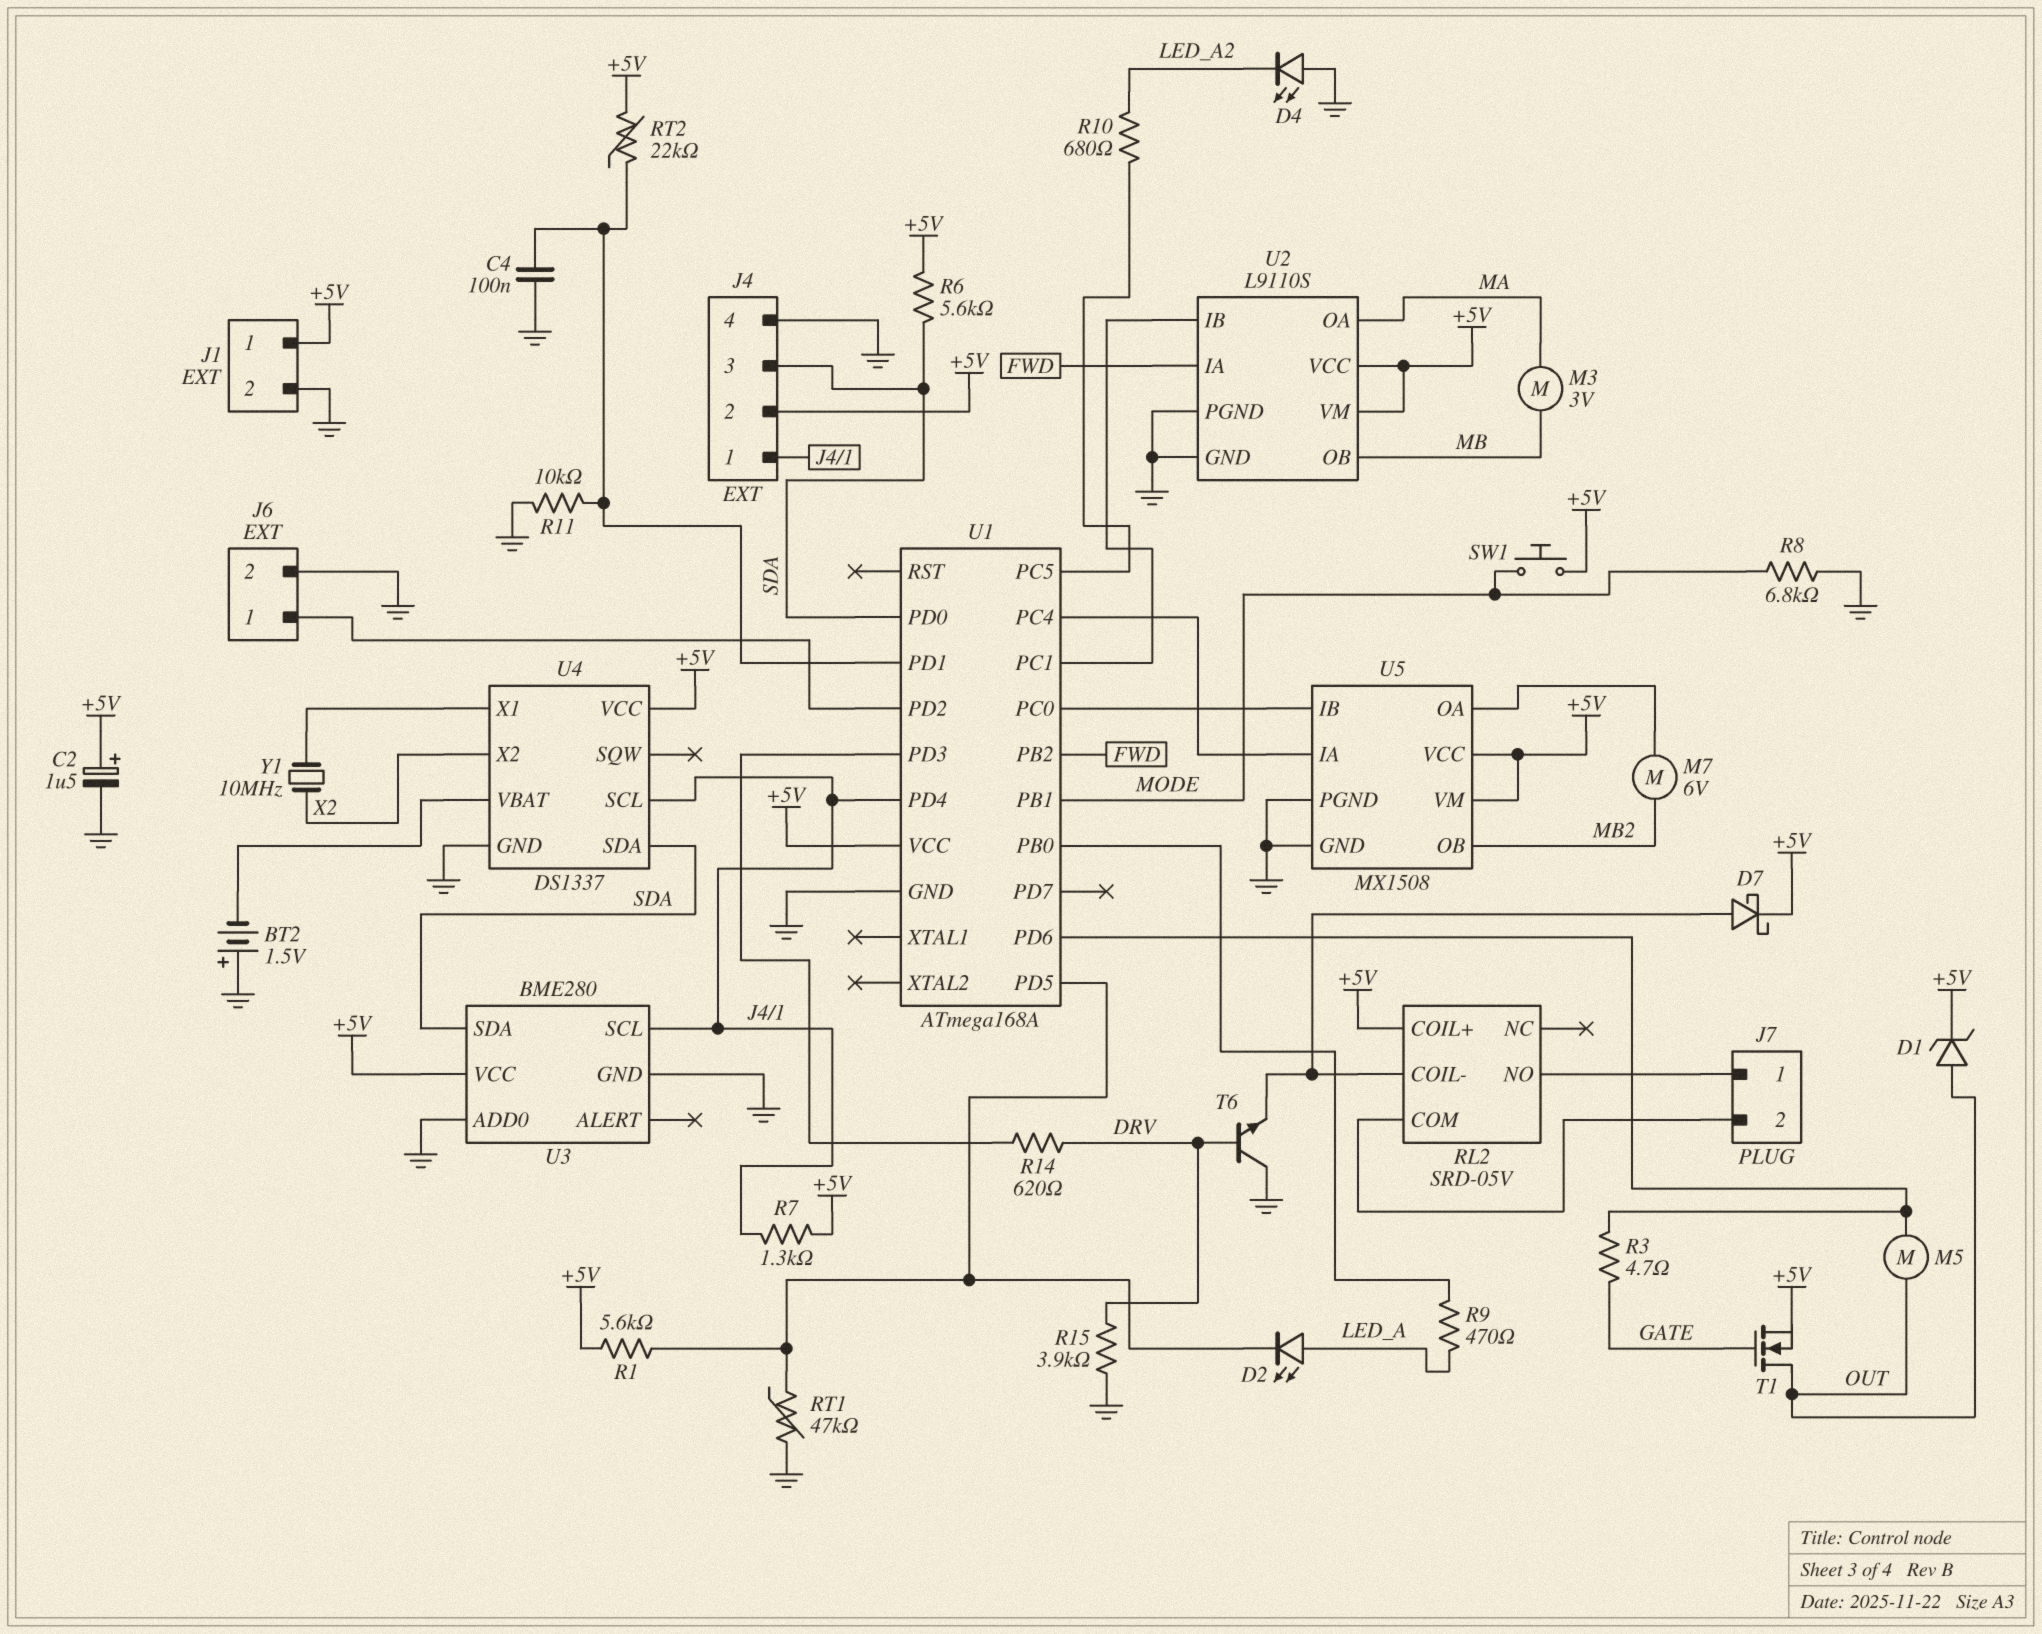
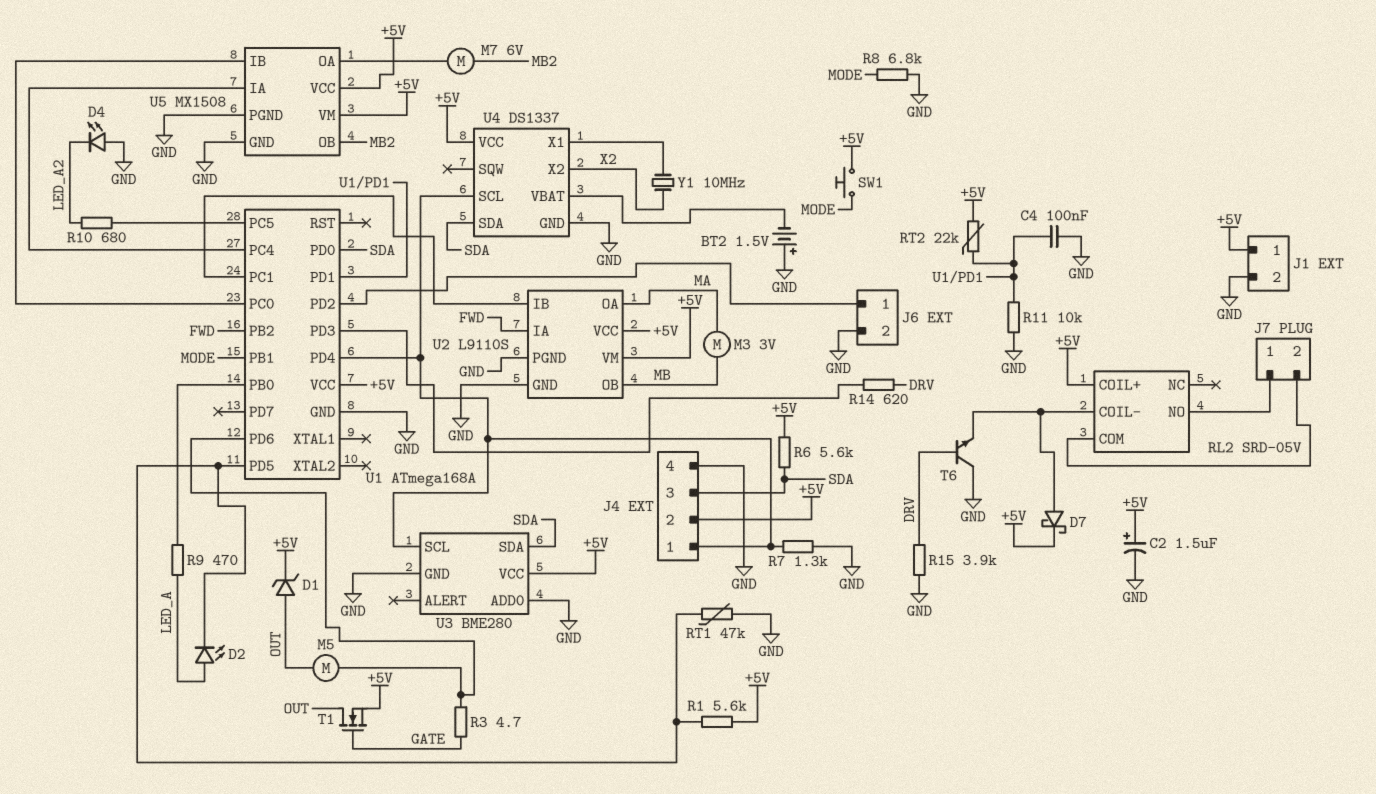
R7: 1.3k (+5V, J4/1) -> 1.3k (GND, J4/1)

